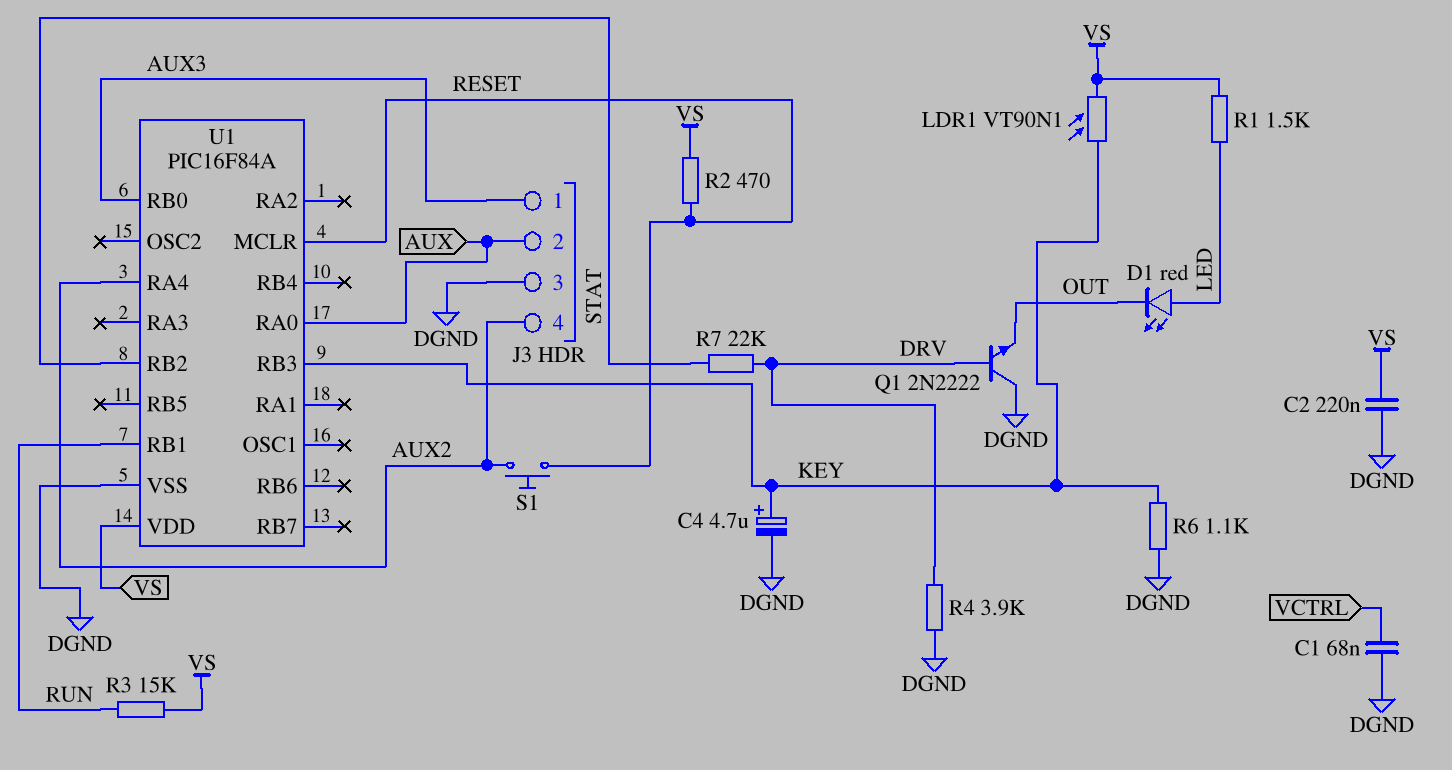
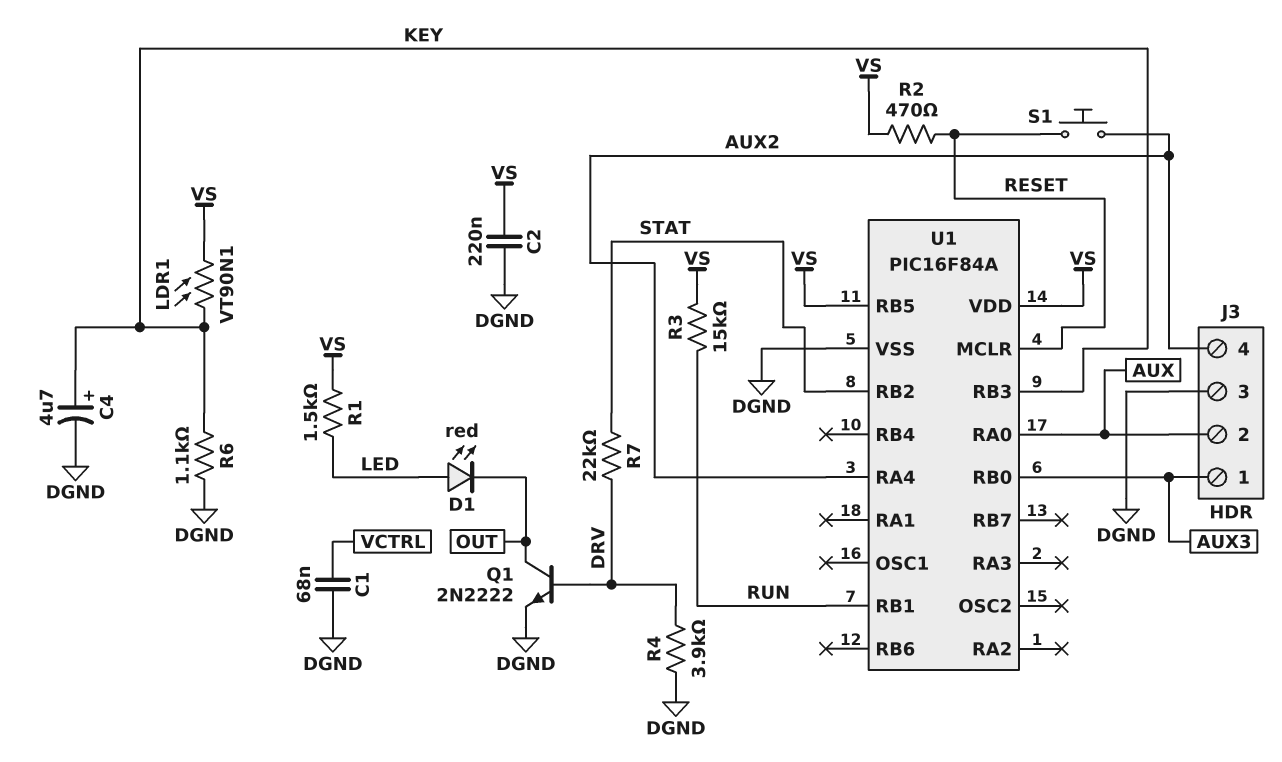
Q1: NPN 2N2222 (B DRV, C DGND, E OUT) -> NPN 2N2222 (B DRV, C OUT, E DGND)
U1 pin RB5: none -> VS

